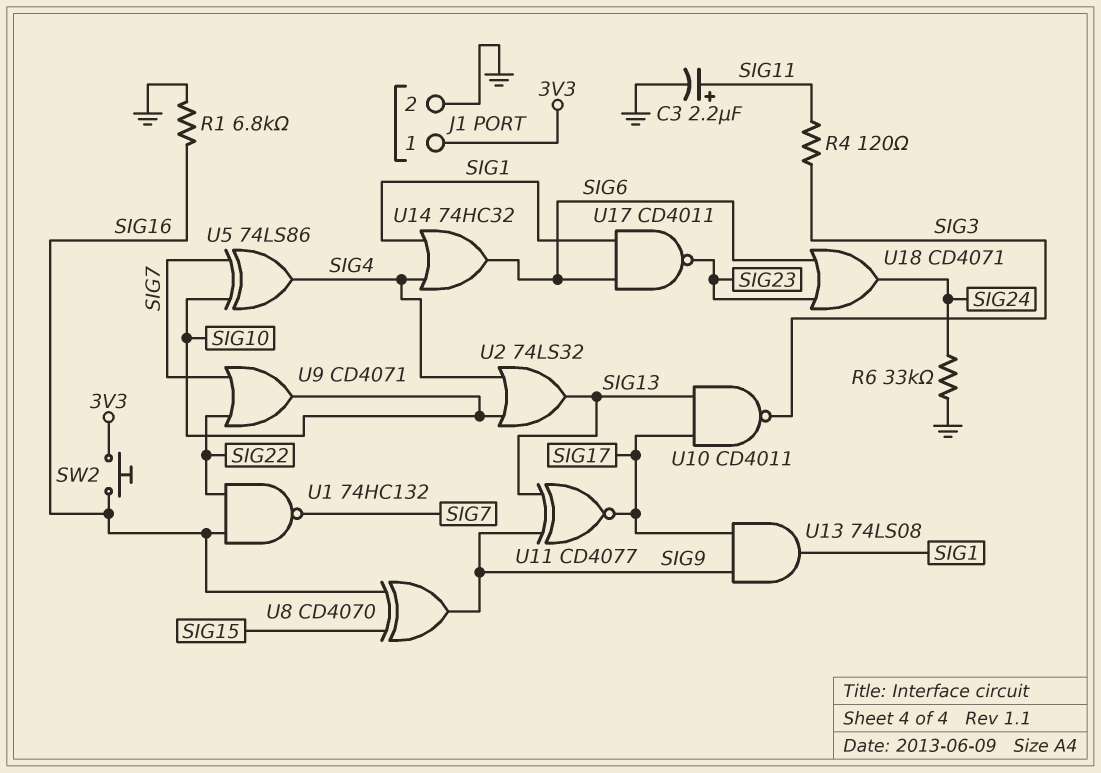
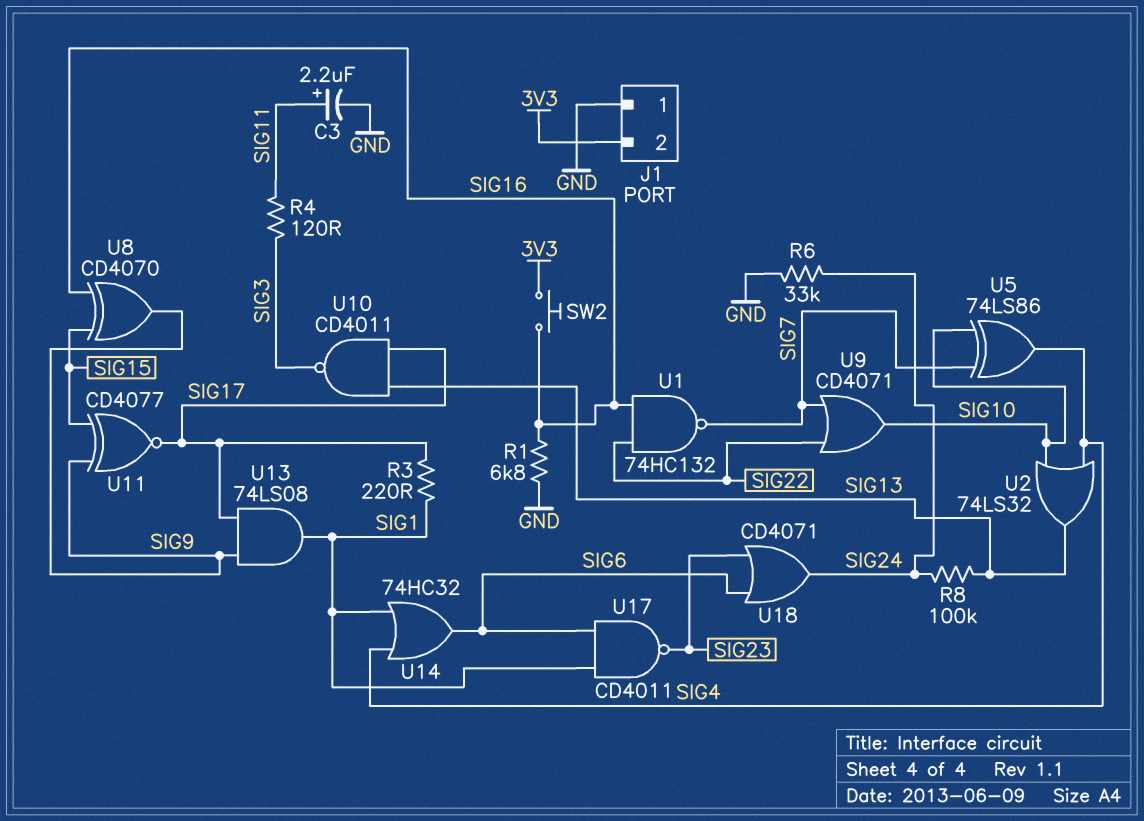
J1 pin 1: 3V3 -> GND
J1 pin 2: GND -> 3V3
R3: none -> 220 (SIG1, SIG17)
R8: none -> 100k (SIG13, SIG24)
U11: XNOR CD4077 (in SIG9, in SIG13, out SIG17) -> XNOR CD4077 (in SIG9, in SIG15, out SIG17)

